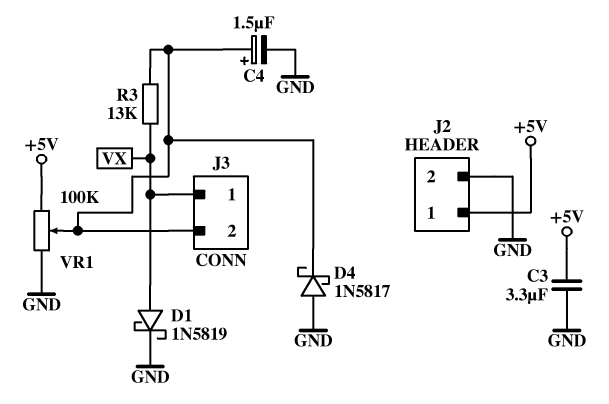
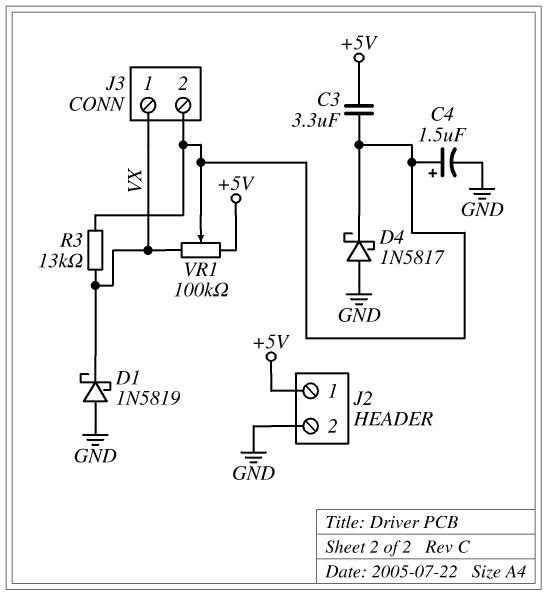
C3: 3.3uF (+5V, GND) -> 3.3uF (+5V, J3/2)
D1: schottky 1N5819 (A VX, K GND) -> schottky 1N5819 (A GND, K VX)
VR1: 100k (+5V, GND, wiper J3/2) -> 100k (+5V, VX, wiper J3/2)

